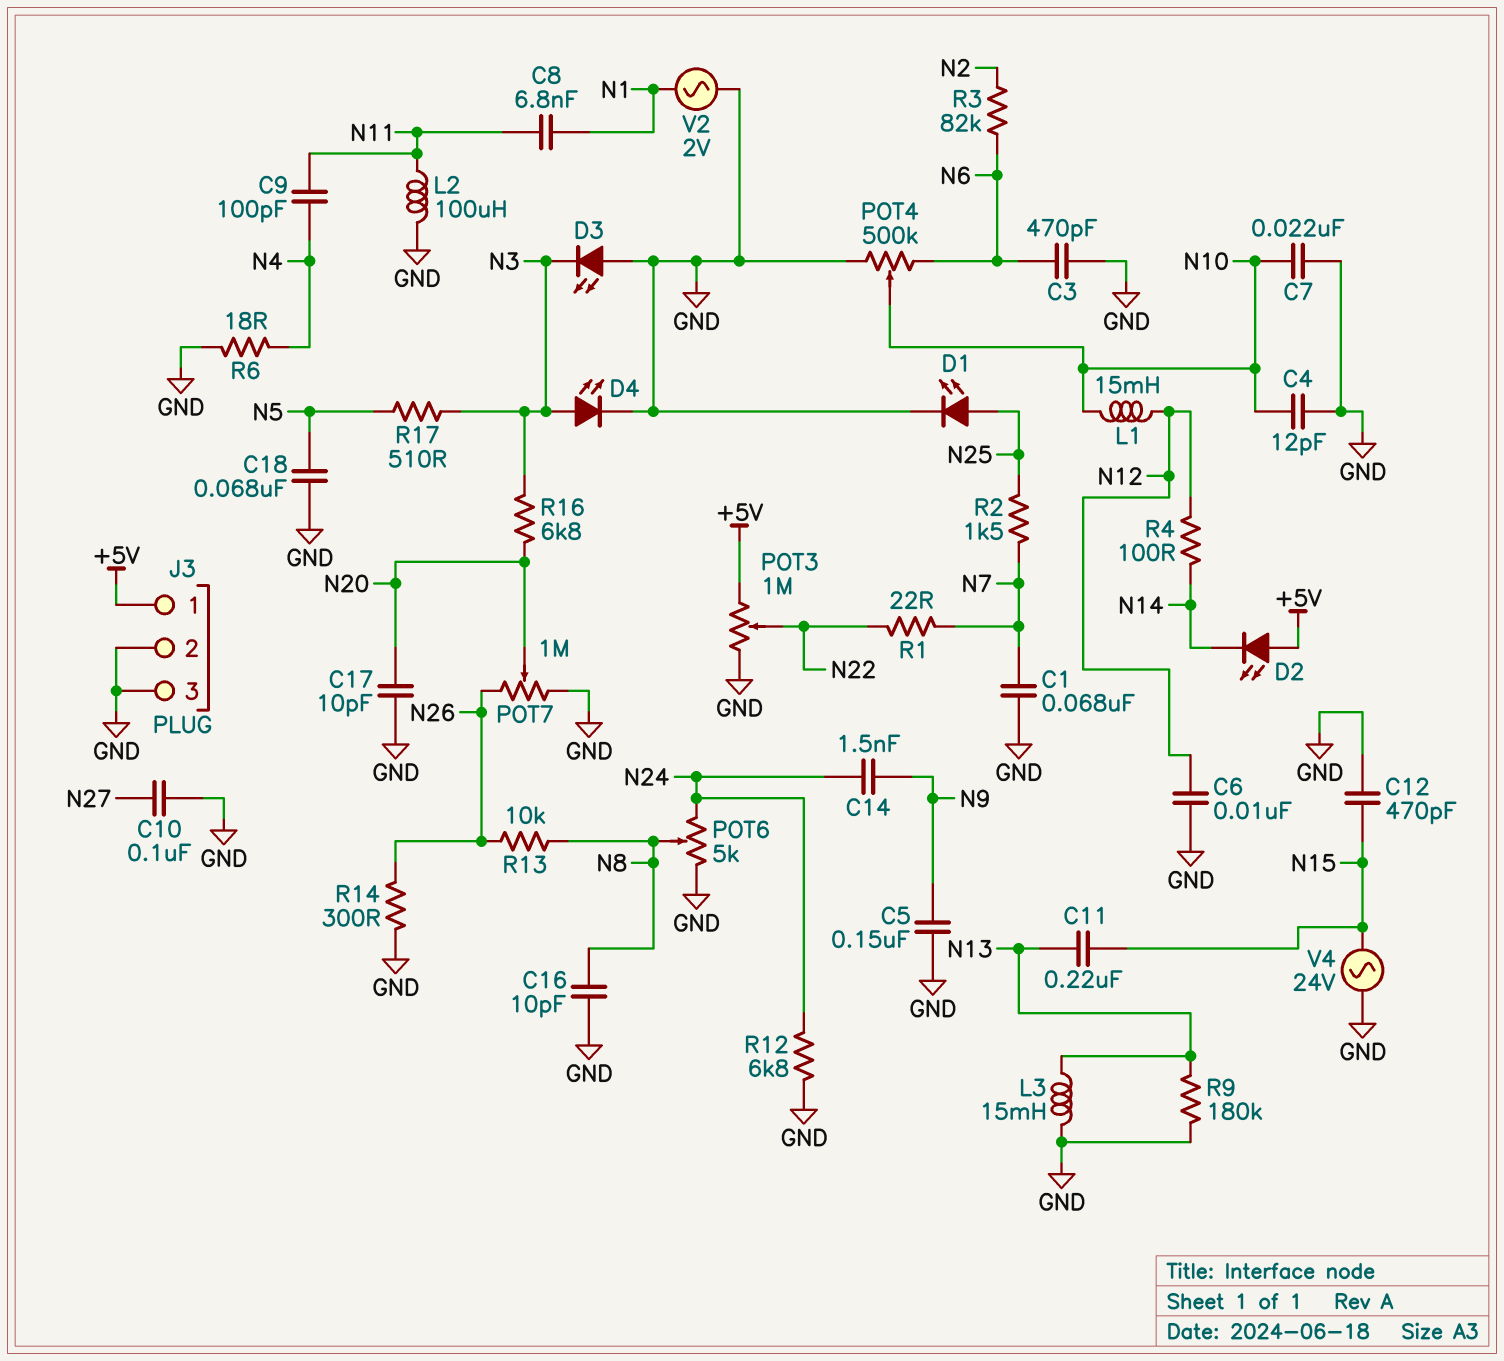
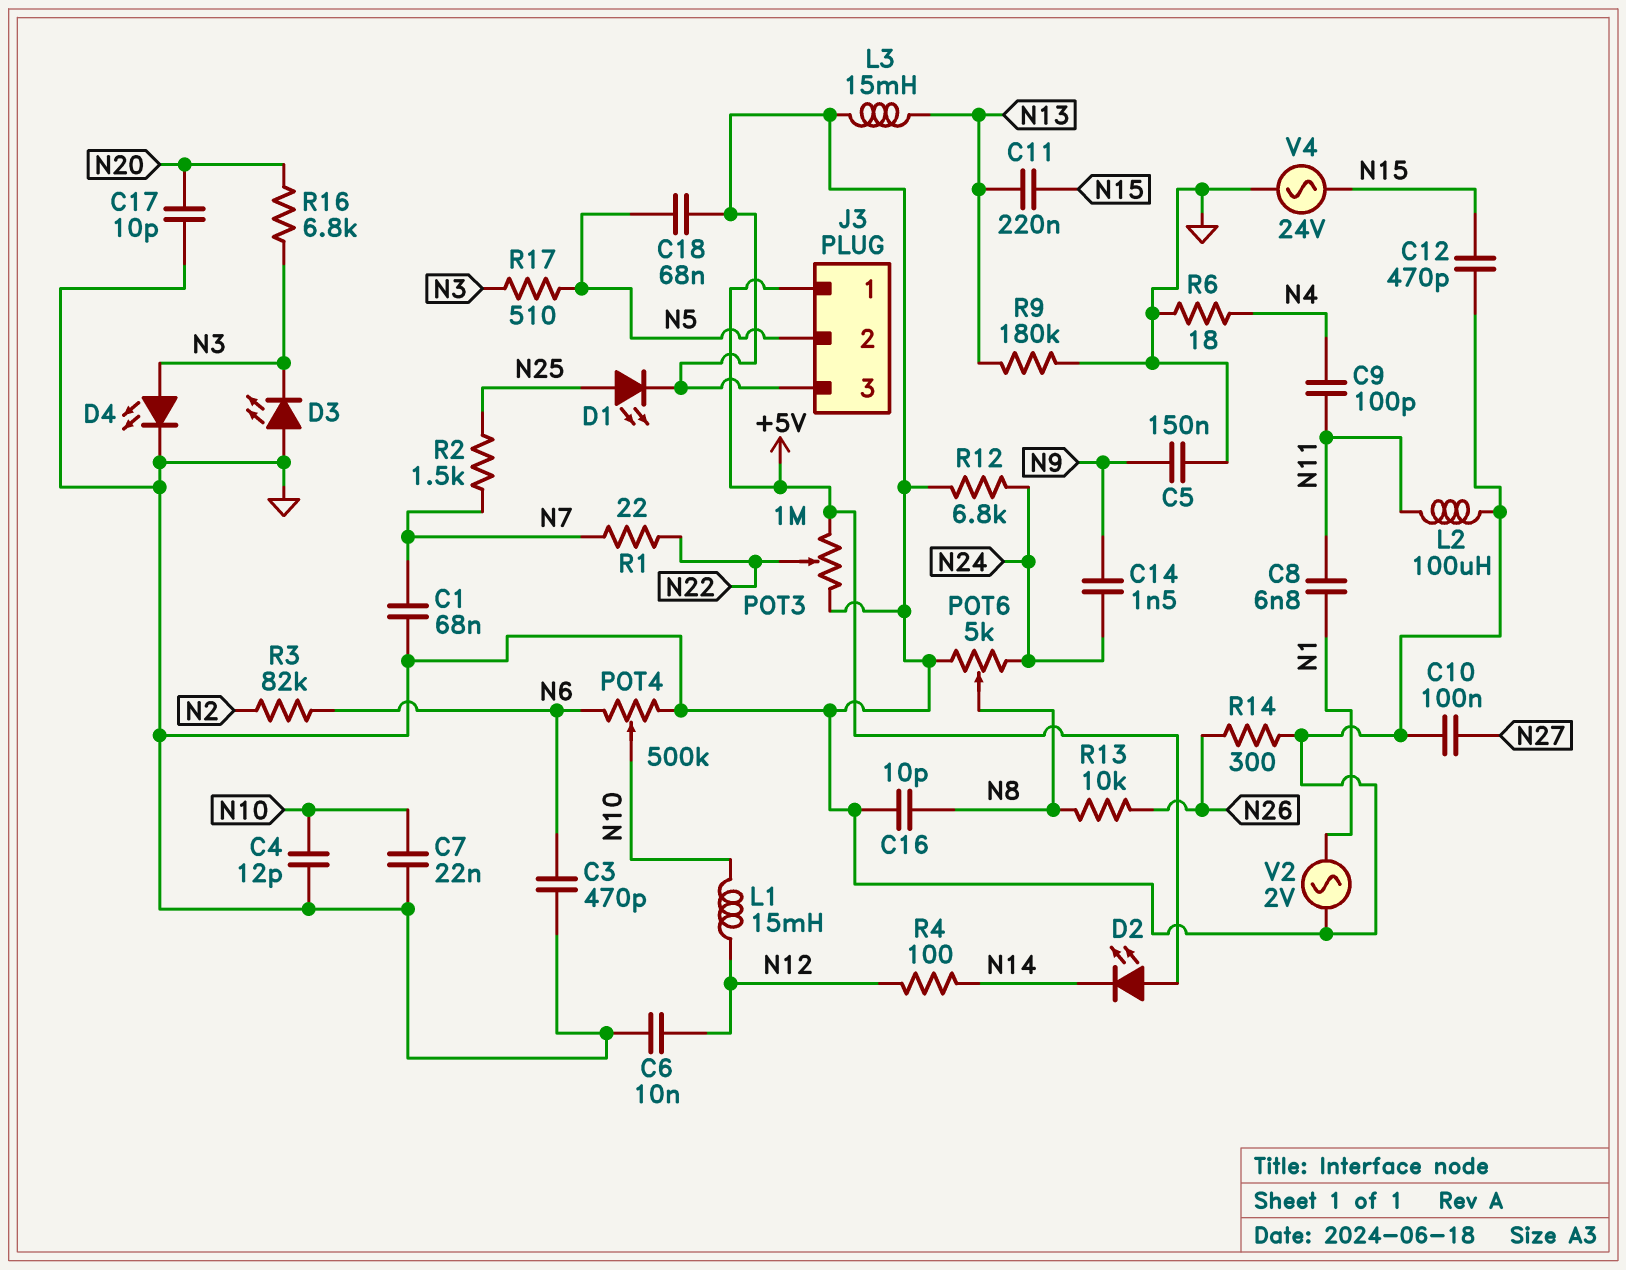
J3 pin 2: GND -> N5
POT7: 1M (GND, N26, wiper N20) -> none

